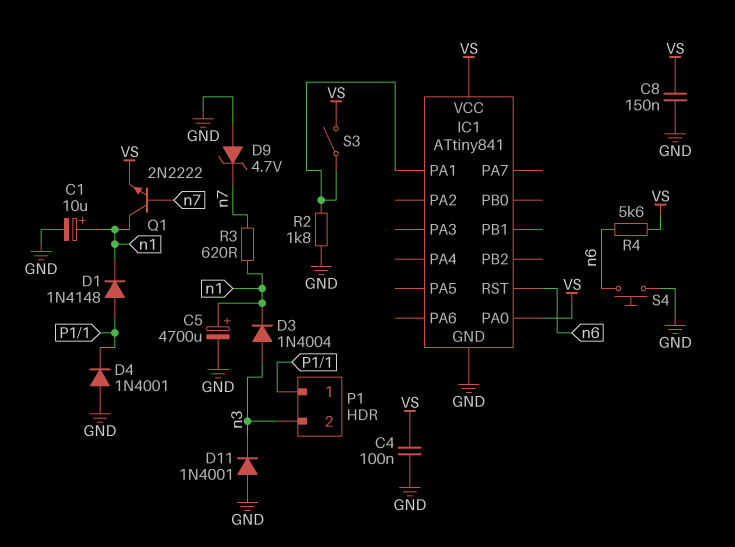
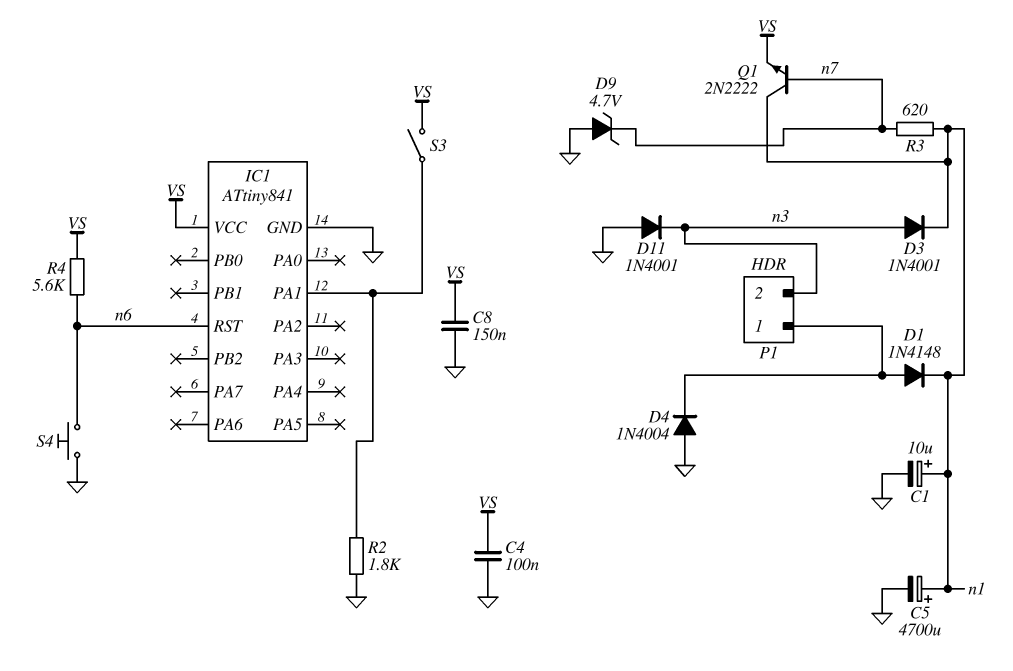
D3: diode 1N4004 (A n3, K n1) -> diode 1N4001 (A n3, K n1)
D4: diode 1N4001 (A GND, K P1/1) -> diode 1N4004 (A GND, K P1/1)
IC1 pin PA0: VS -> none

